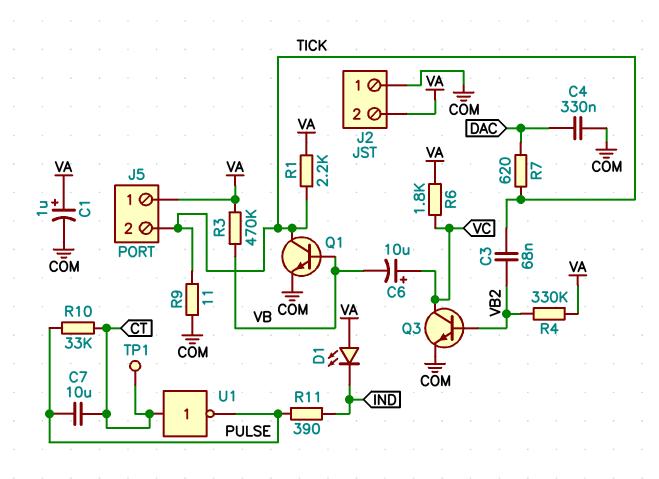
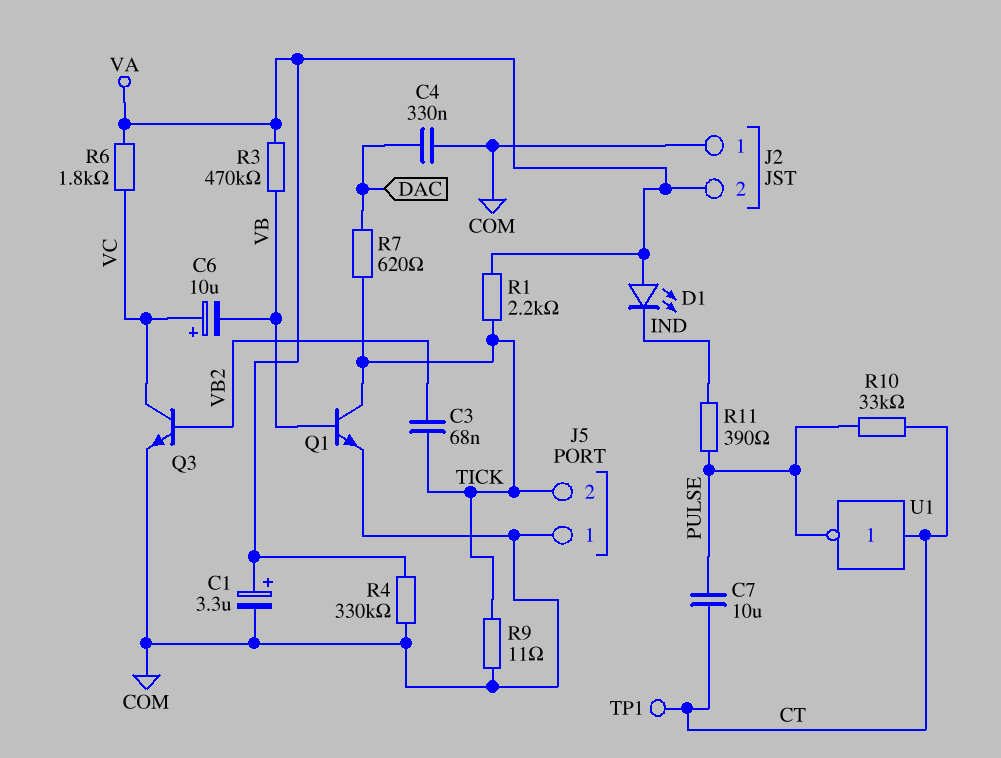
C1: 1uF (plus VA, minus COM) -> 3.3uF (plus VA, minus COM)
J5 pin 1: VA -> COM
R4: 330k (VA, VB2) -> 330k (COM, VA)

